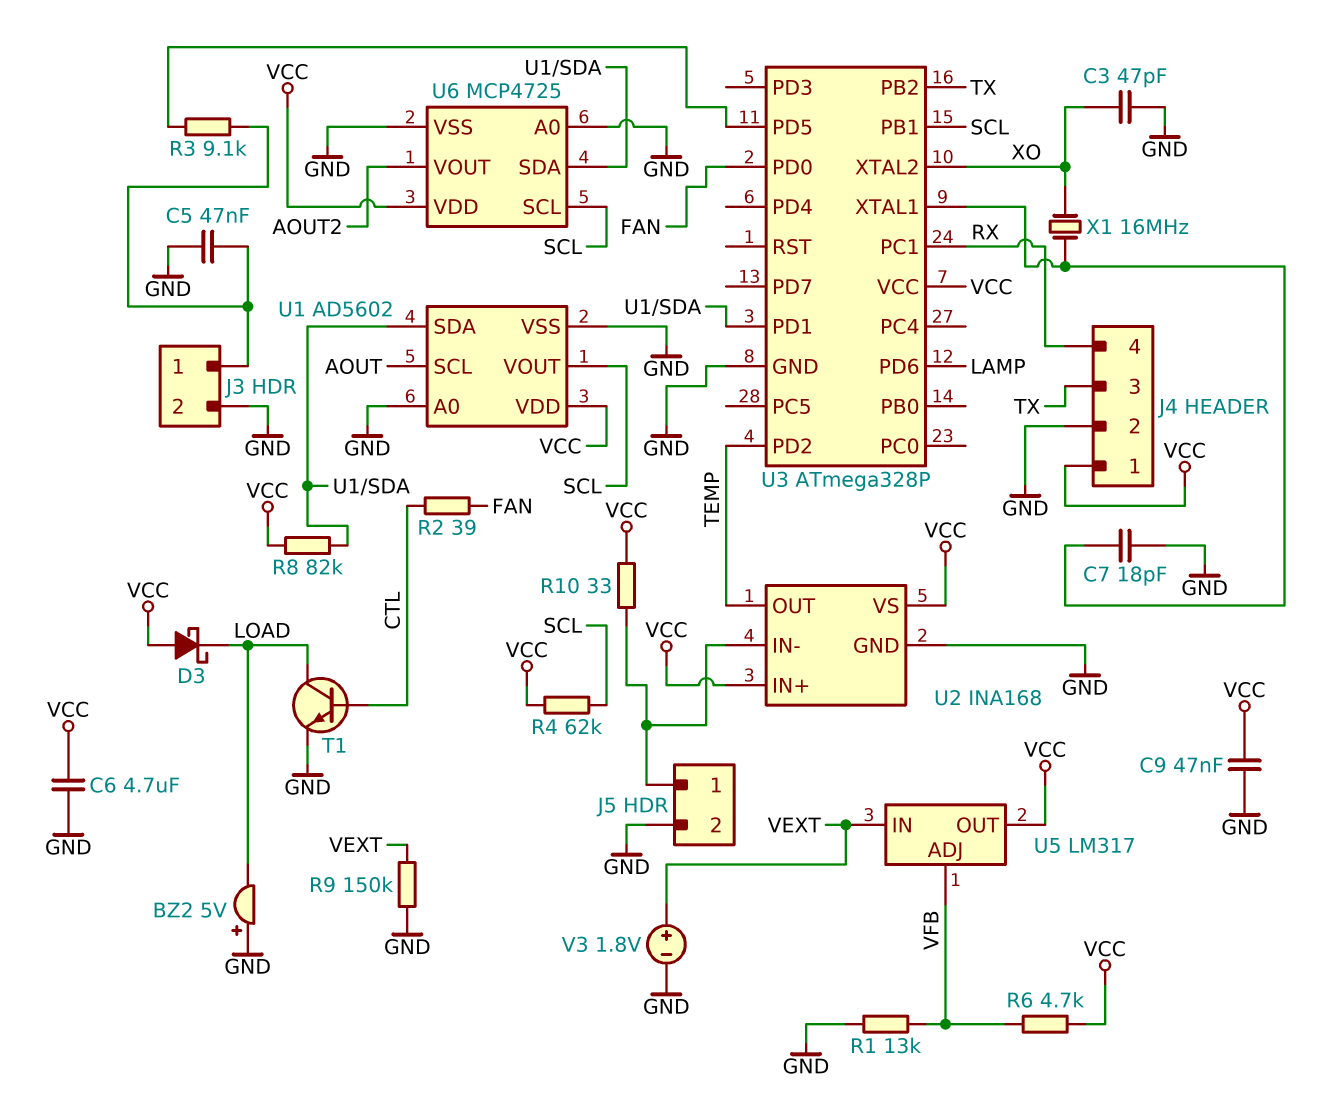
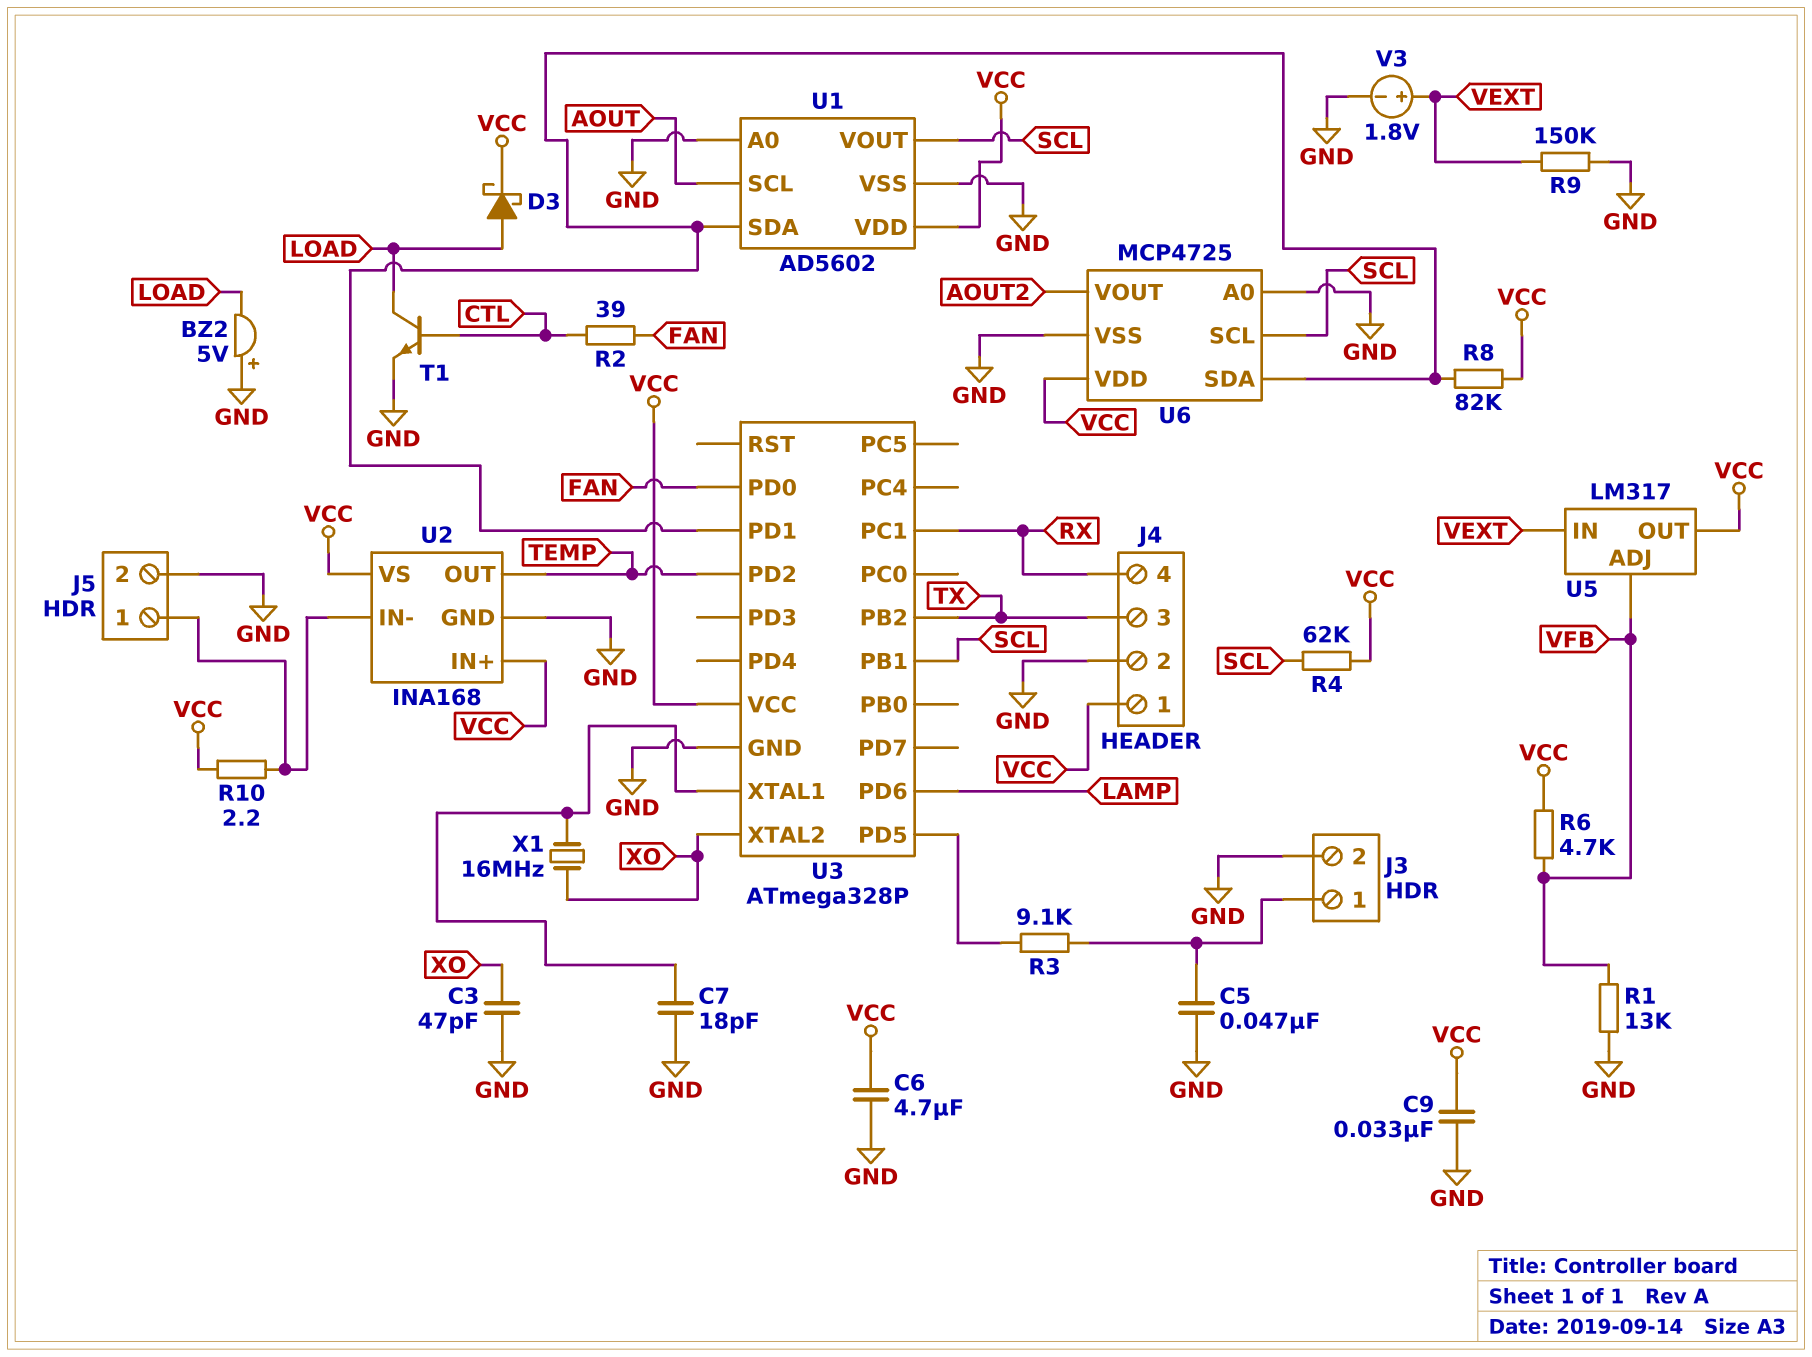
C9: 47nF (GND, VCC) -> 33nF (GND, VCC)
D3: schottky (A VCC, K LOAD) -> schottky (A LOAD, K VCC)
R10: 33 (J5/1, VCC) -> 2.2 (J5/1, VCC)

